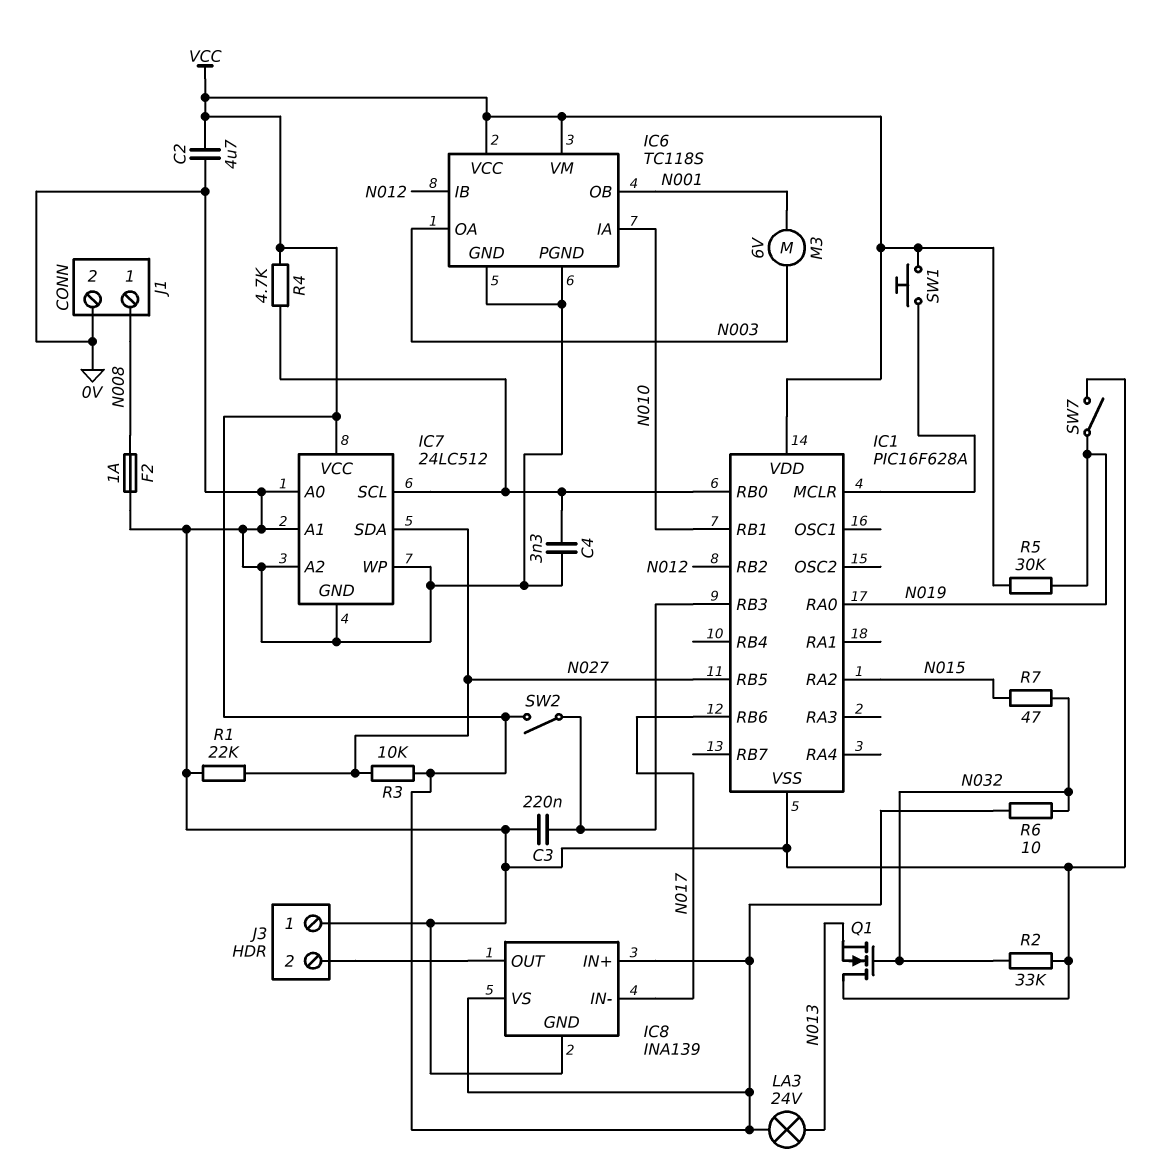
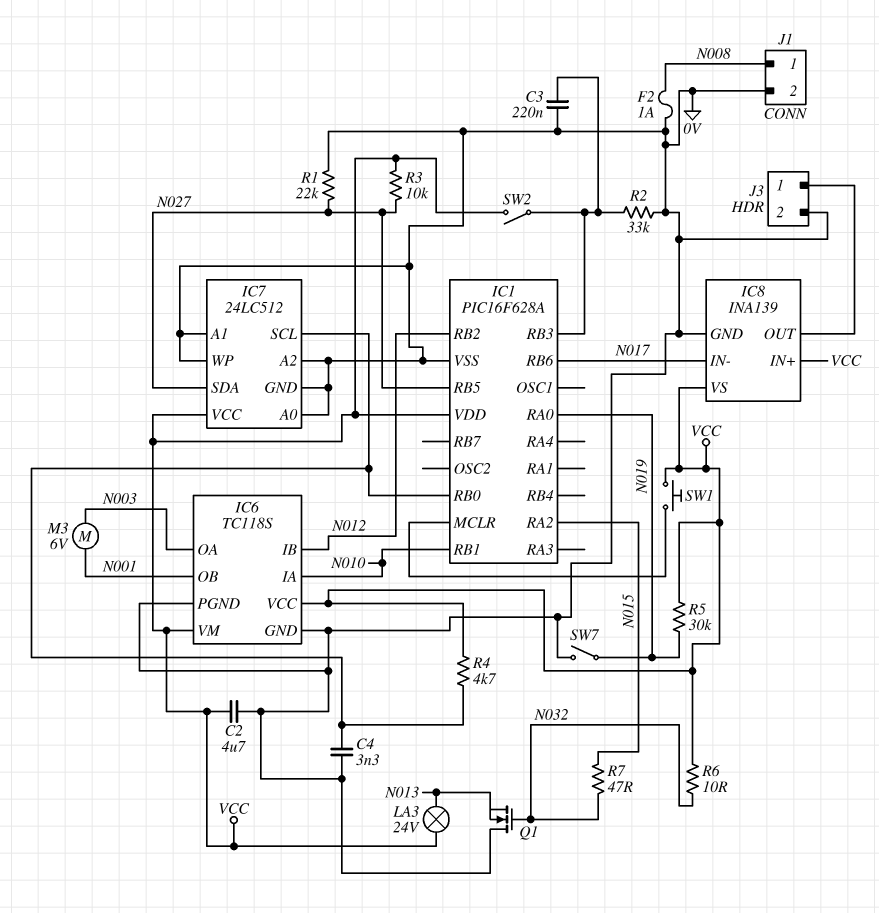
J3 pin 1: 0V -> IC8/OUT
J3 pin 2: IC8/OUT -> 0V
R2: 33k (0V, N032) -> 33k (0V, IC1/RB3)

